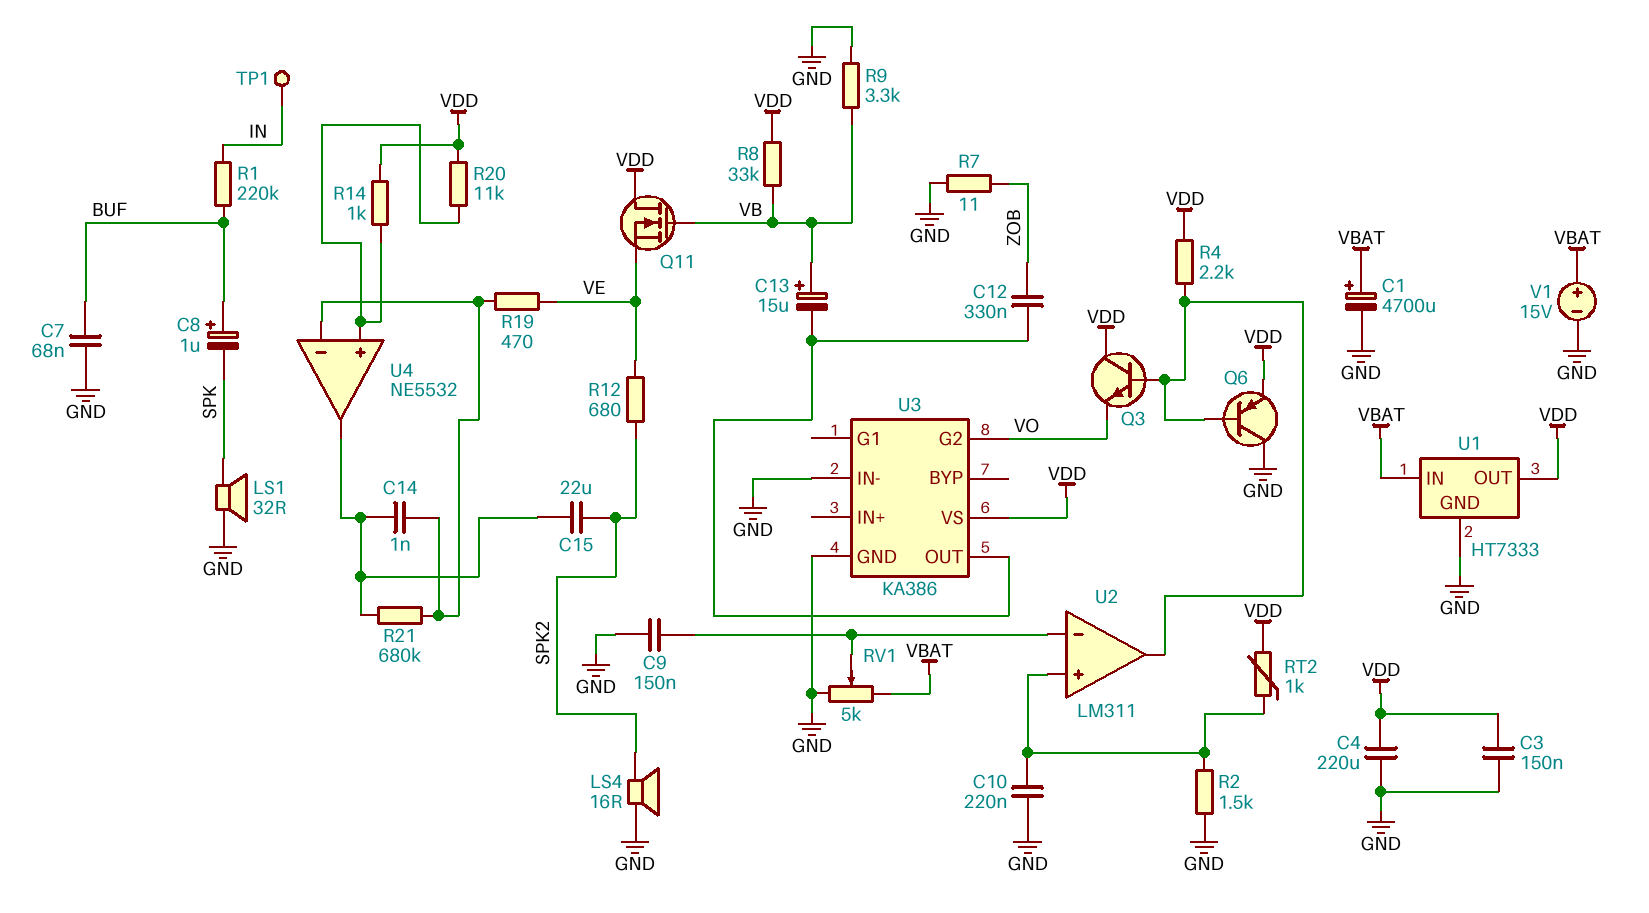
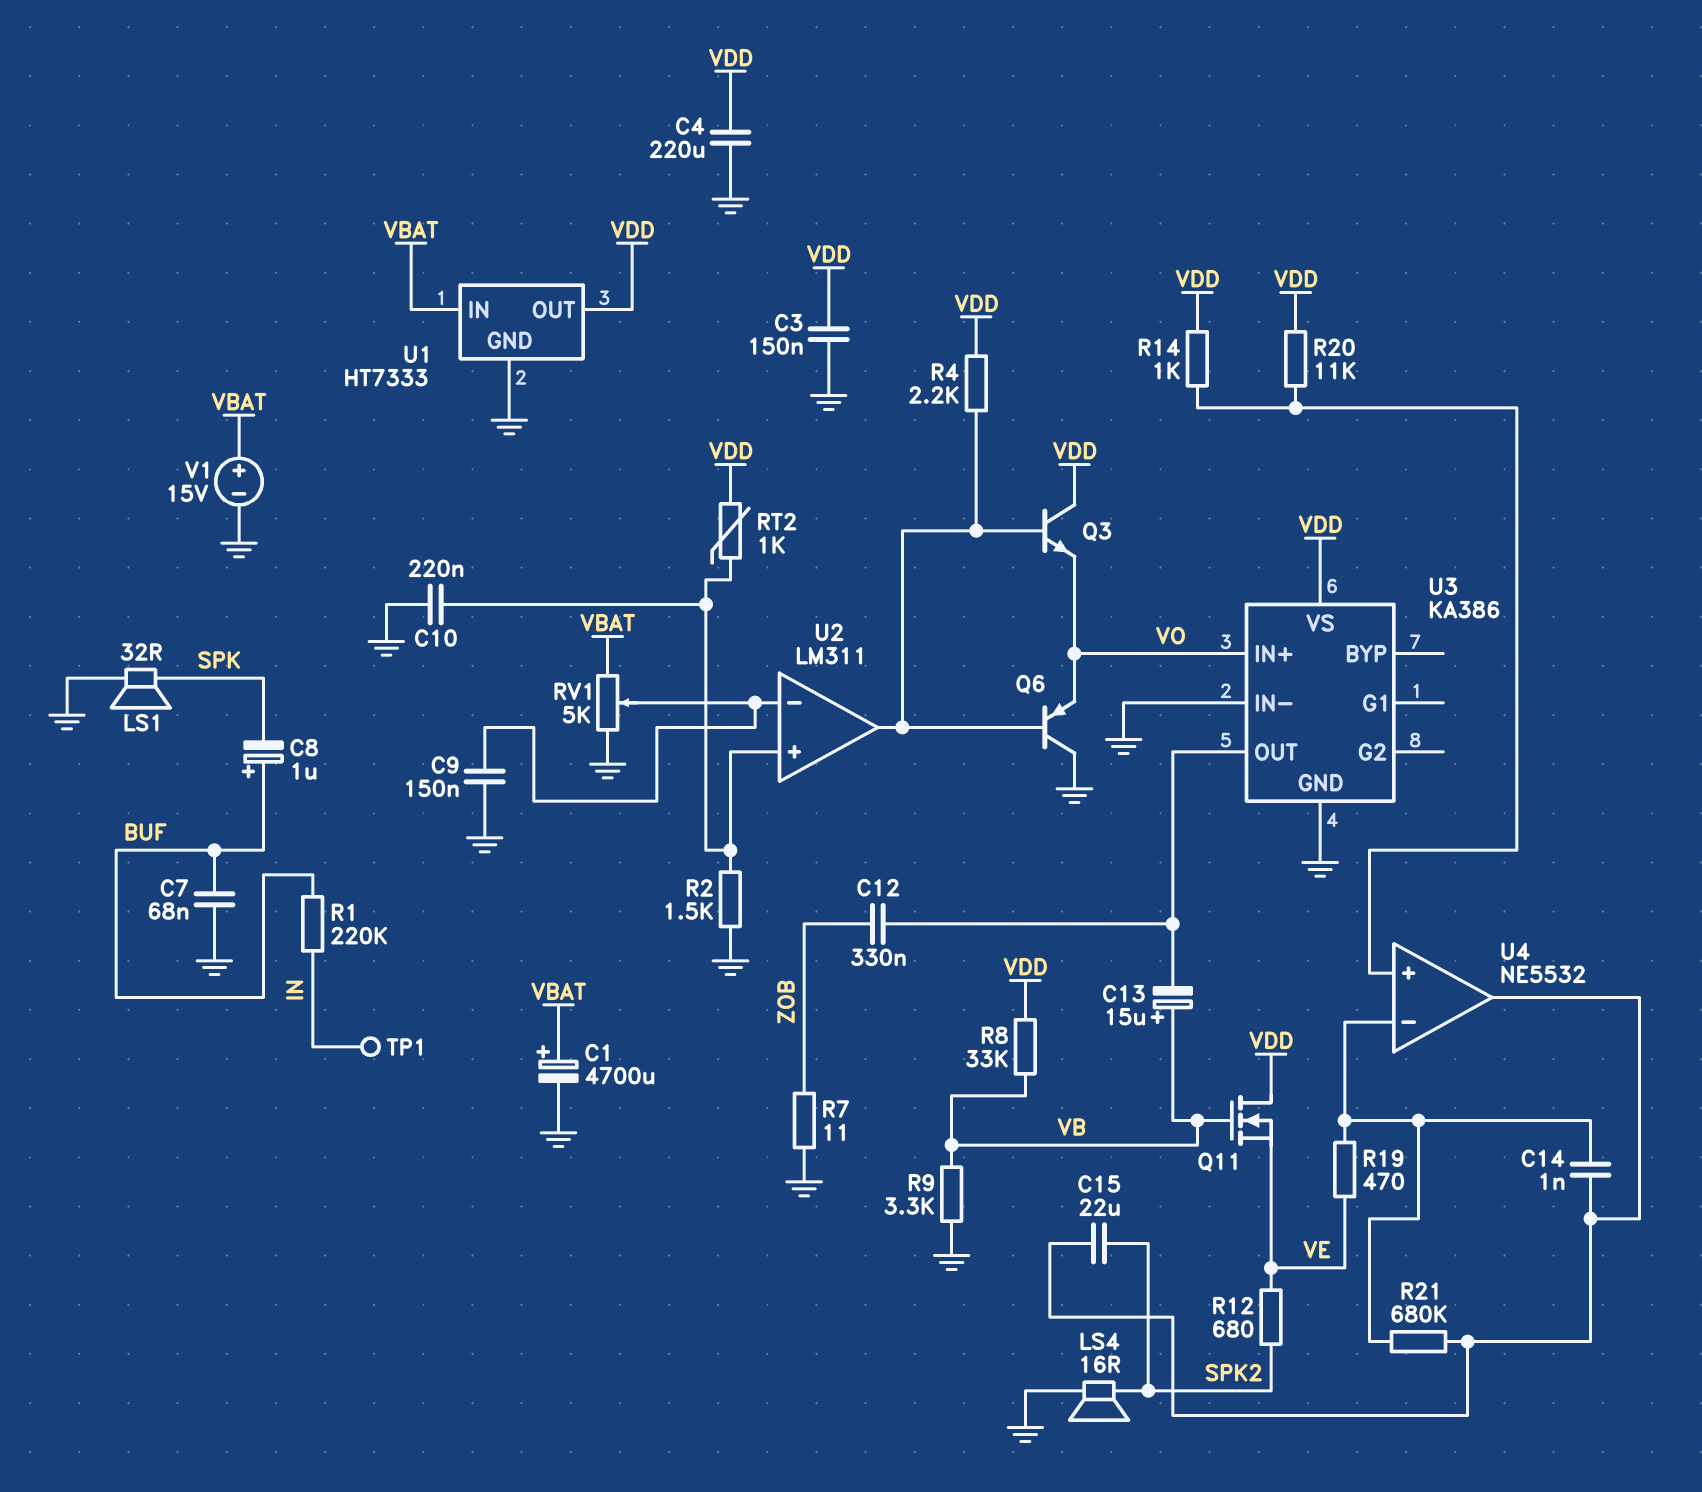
Q6: PNP (B U2/out, C GND, E VDD) -> PNP (B U2/out, C GND, E VO)
U3 pin G2: VO -> none
U3 pin IN+: none -> VO

